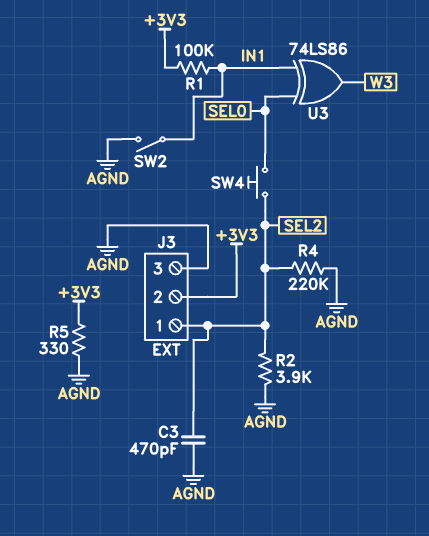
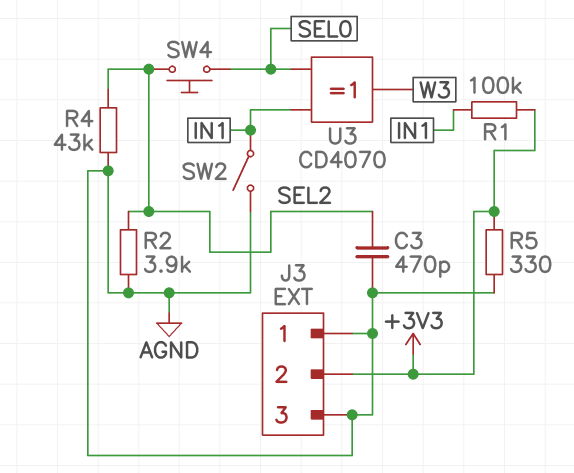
J3 pin 1: SEL2 -> AGND
R4: 220k (AGND, SEL2) -> 43k (AGND, SEL2)
U3: XOR 74LS86 (in IN1, in SEL0, out W3) -> XOR CD4070 (in IN1, in SEL0, out W3)

